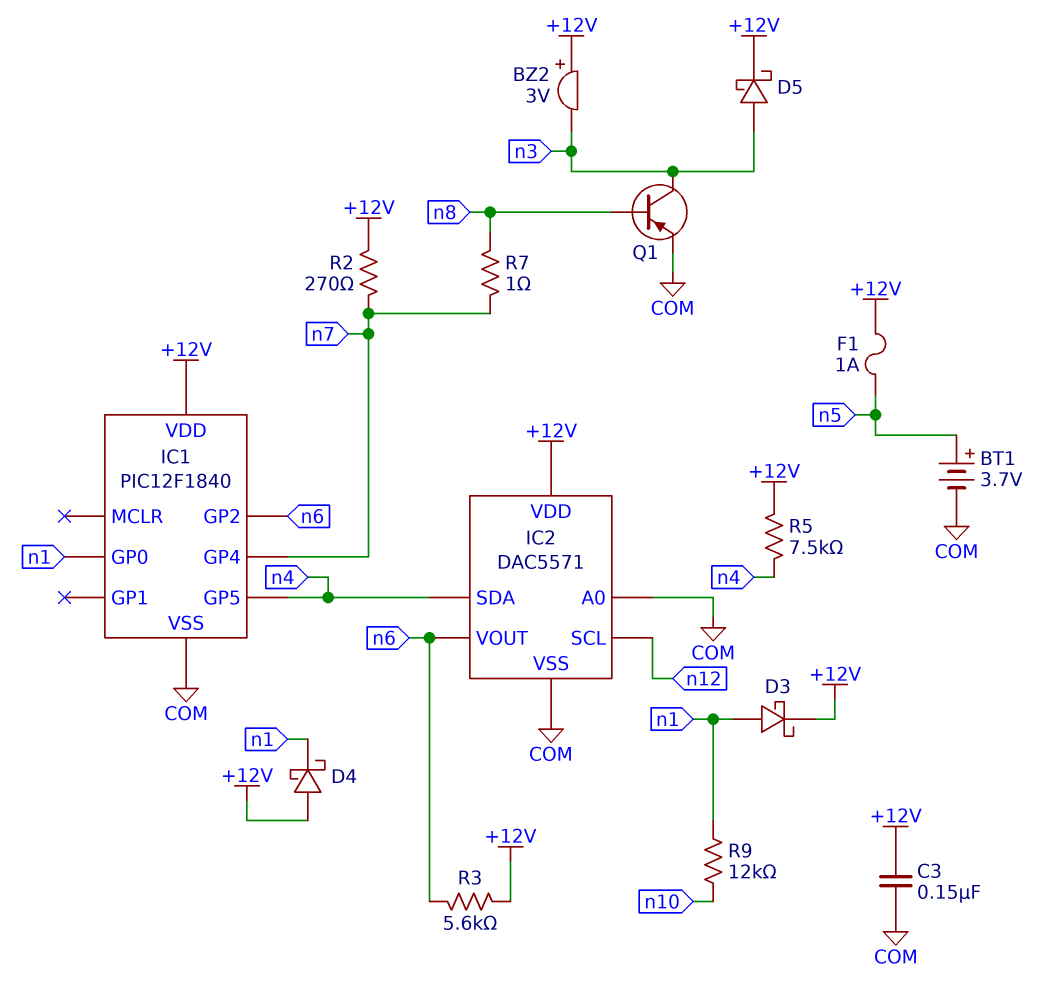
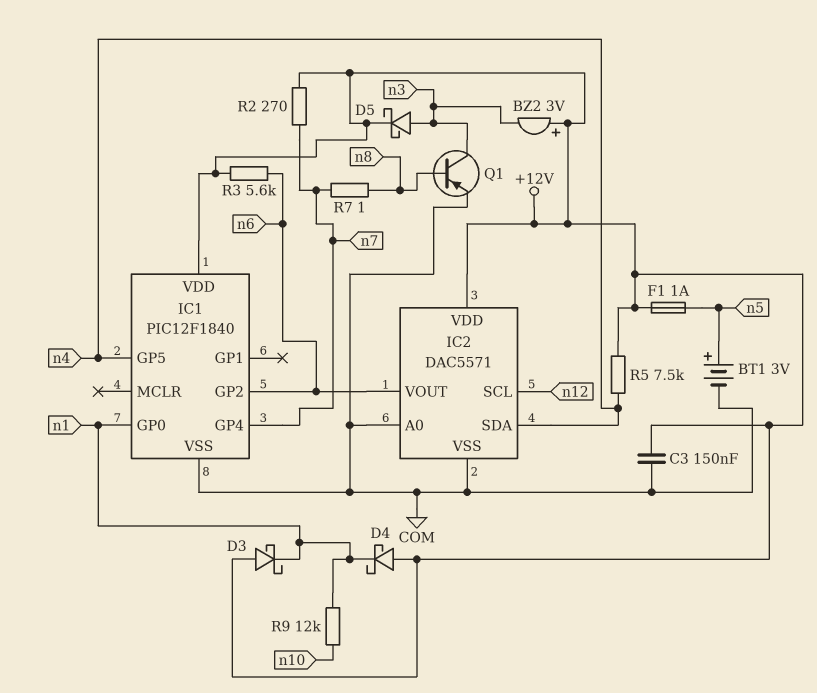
BT1: 3.7V (plus n5, minus COM) -> 3V (plus n5, minus COM)
D3: schottky (A n1, K +12V) -> schottky (A +12V, K n1)

